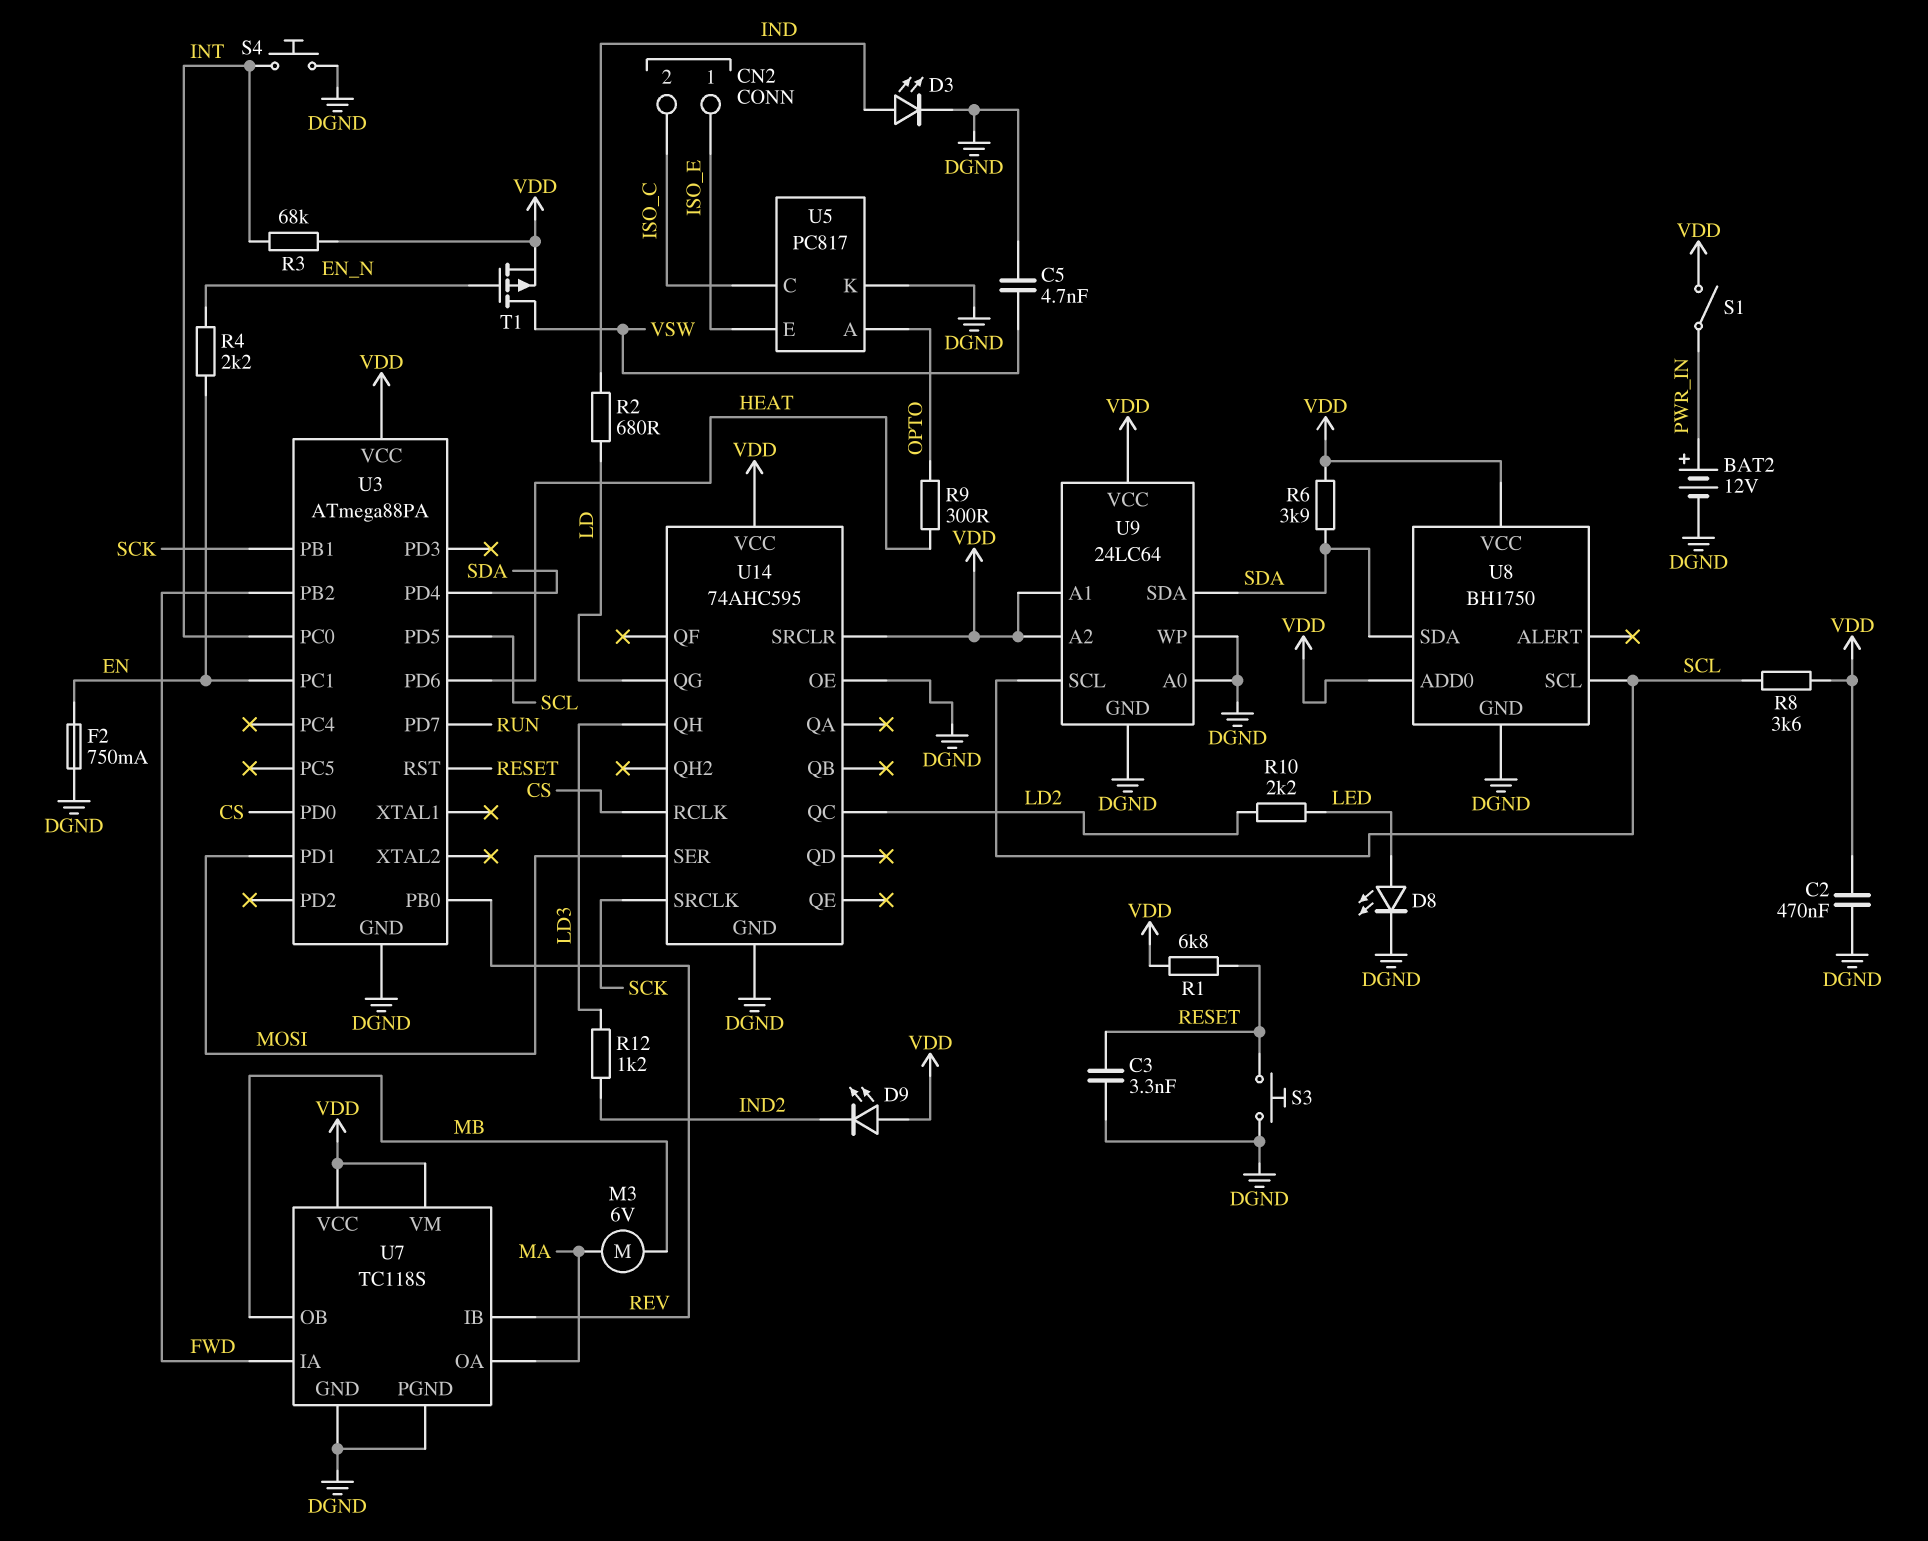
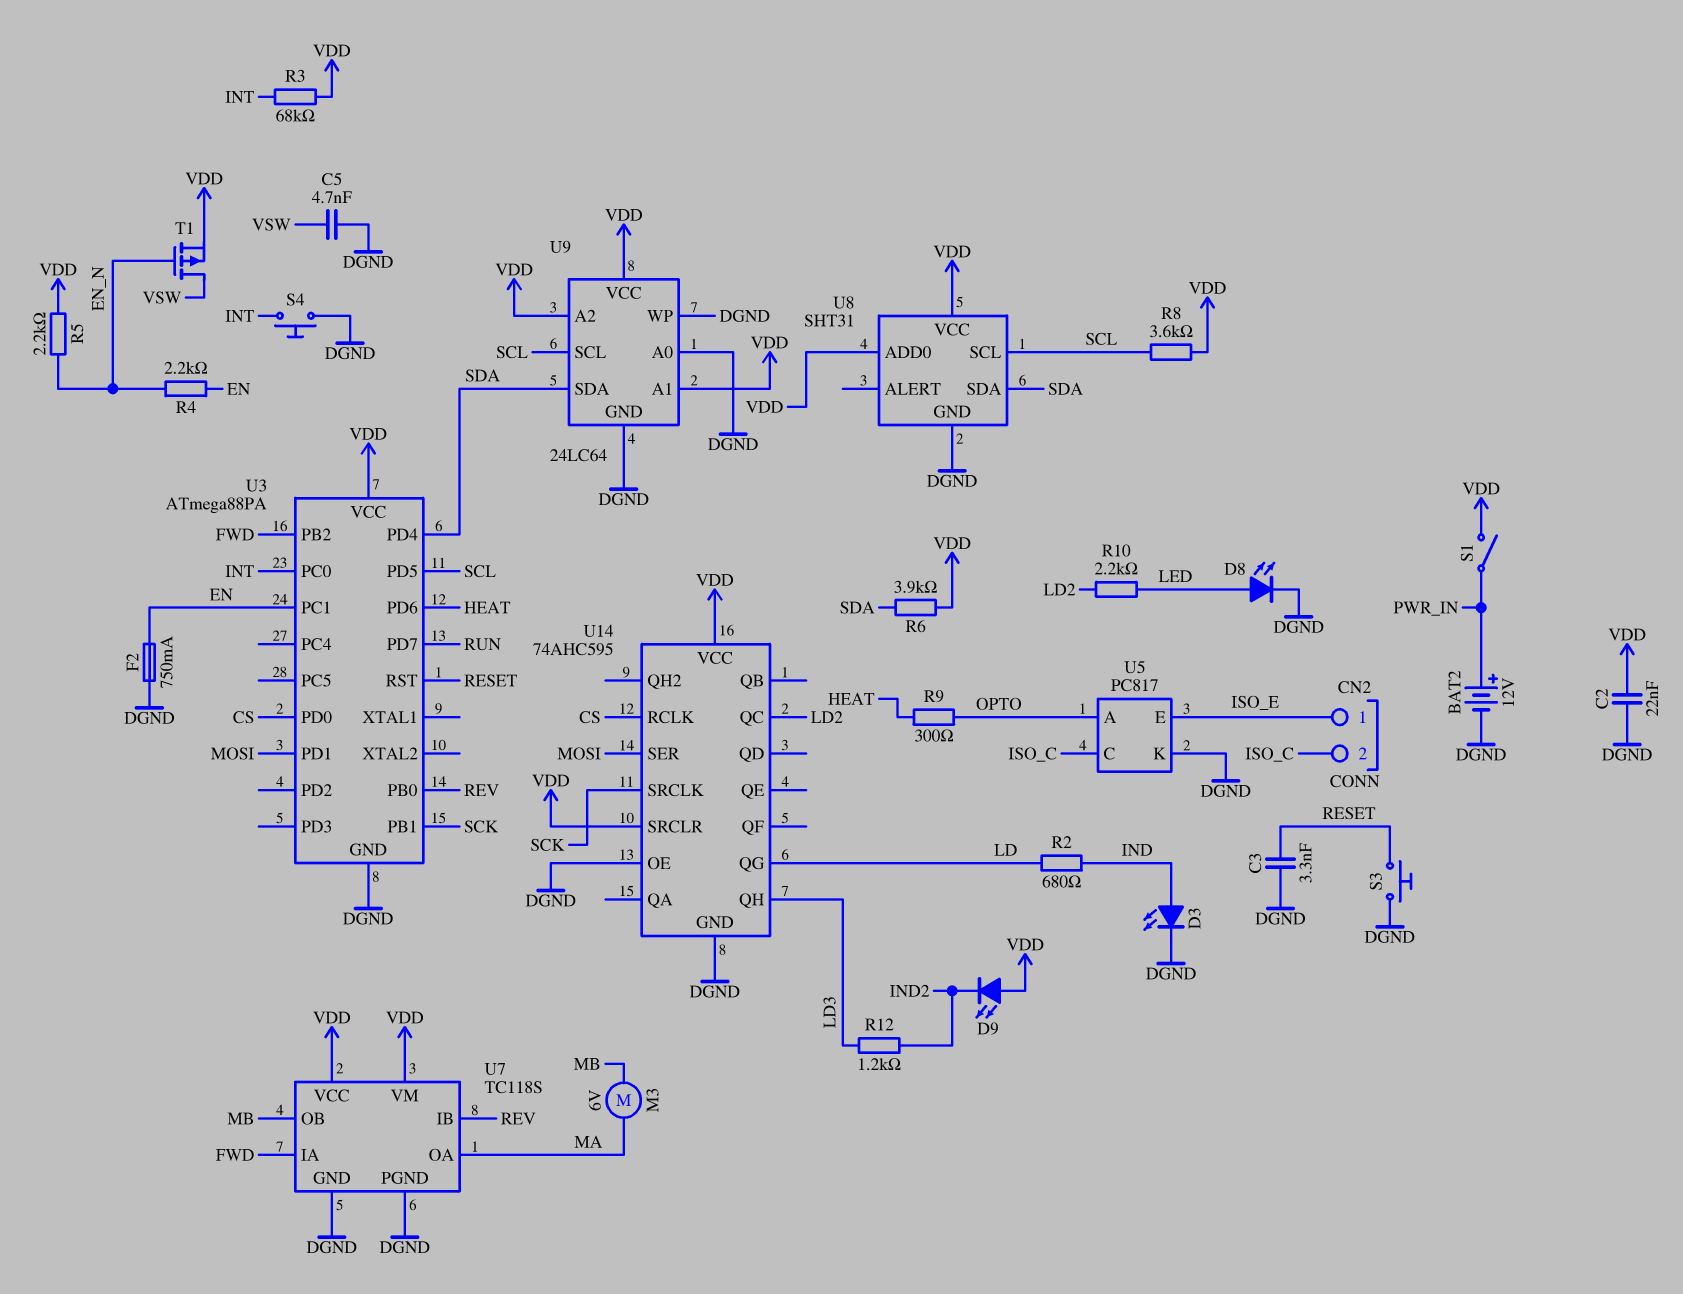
C2: 470nF (DGND, VDD) -> 22nF (DGND, VDD)
R1: 6.8k (RESET, VDD) -> none
R5: none -> 2.2k (EN_N, VDD)
U8: BH1750 -> SHT31

